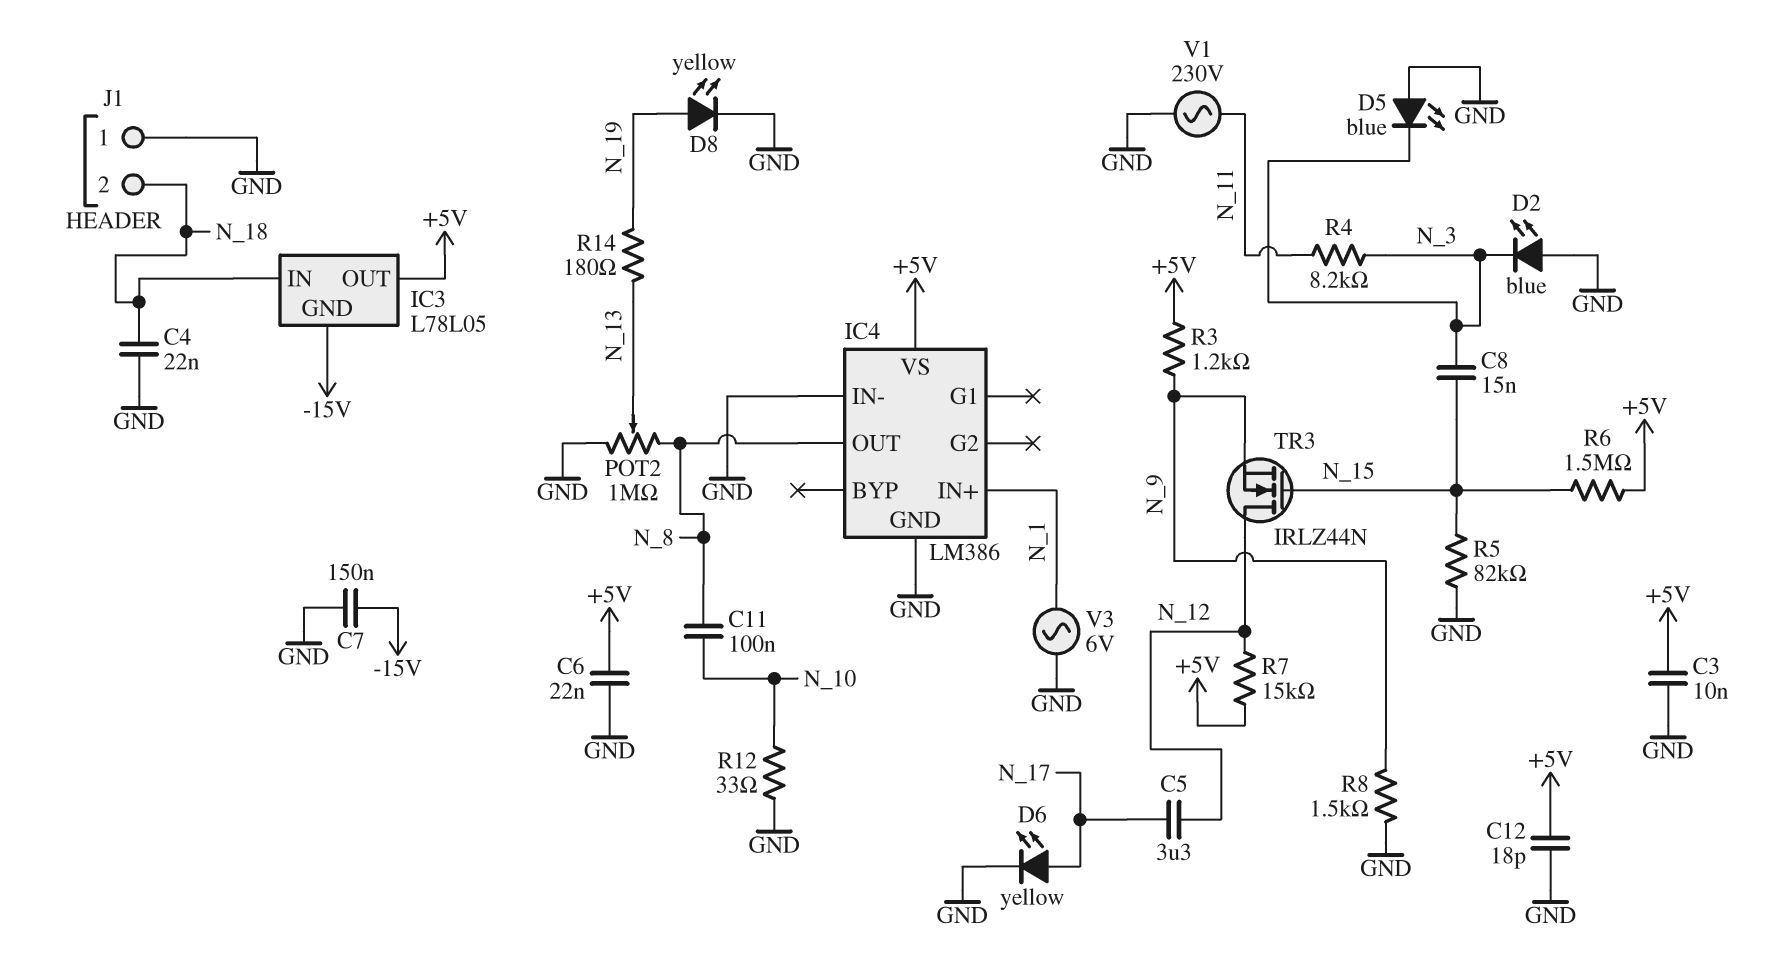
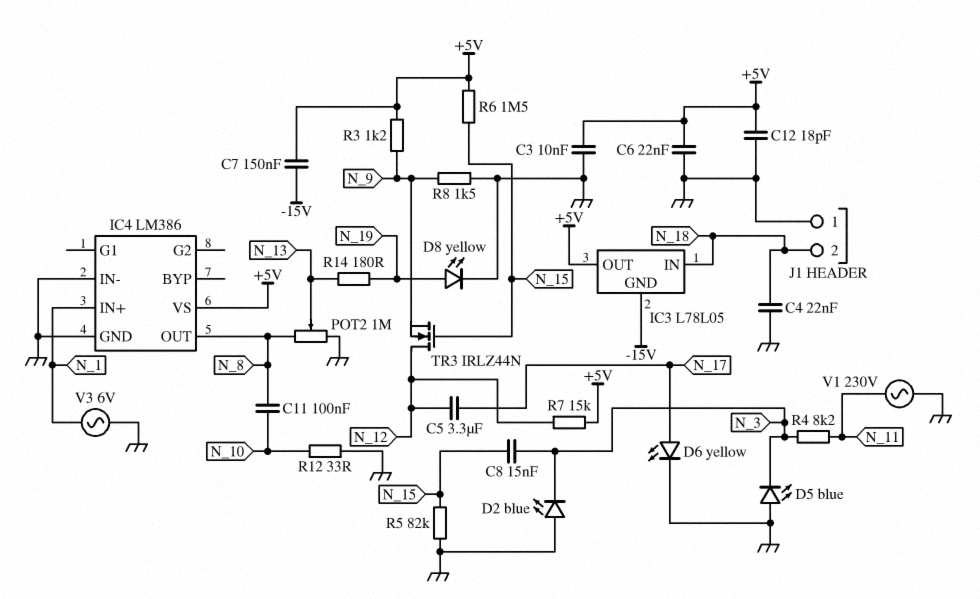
C7: 150nF (-15V, GND) -> 150nF (+5V, -15V)

